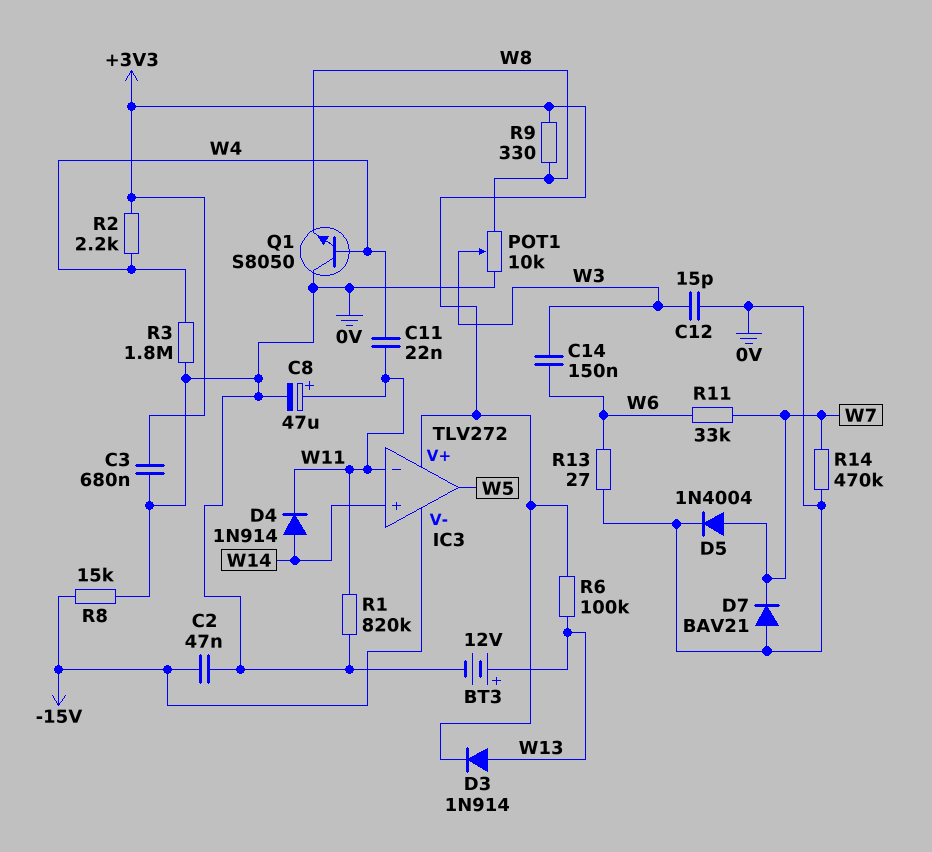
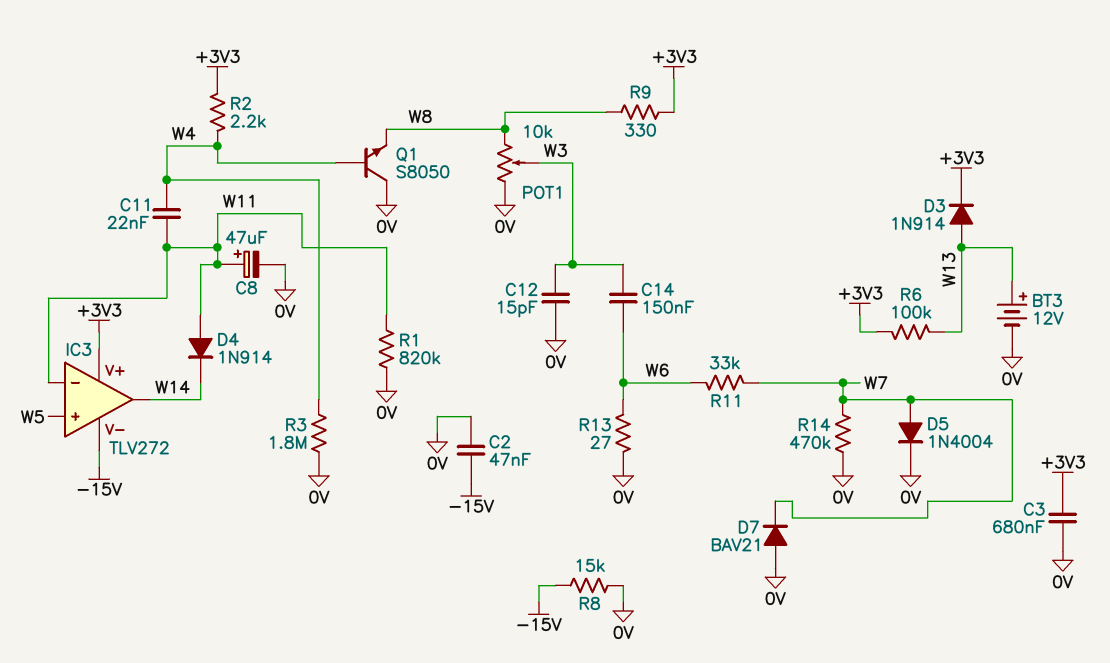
D4: diode 1N914 (A W14, K W11) -> diode 1N914 (A W11, K W14)
IC3 pin in+: W14 -> W5
IC3 pin out: W5 -> W14

